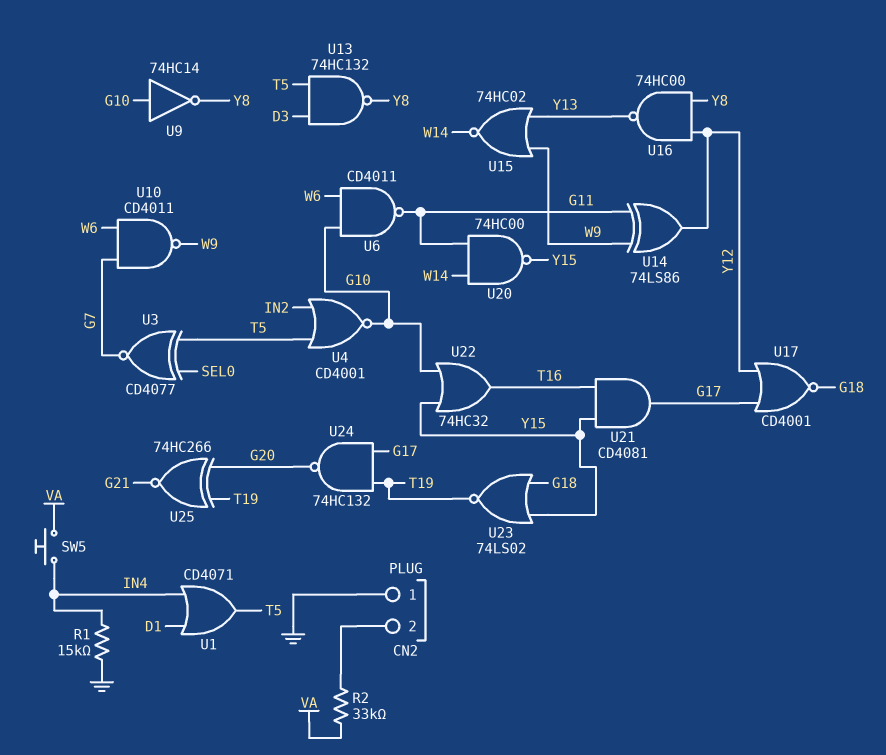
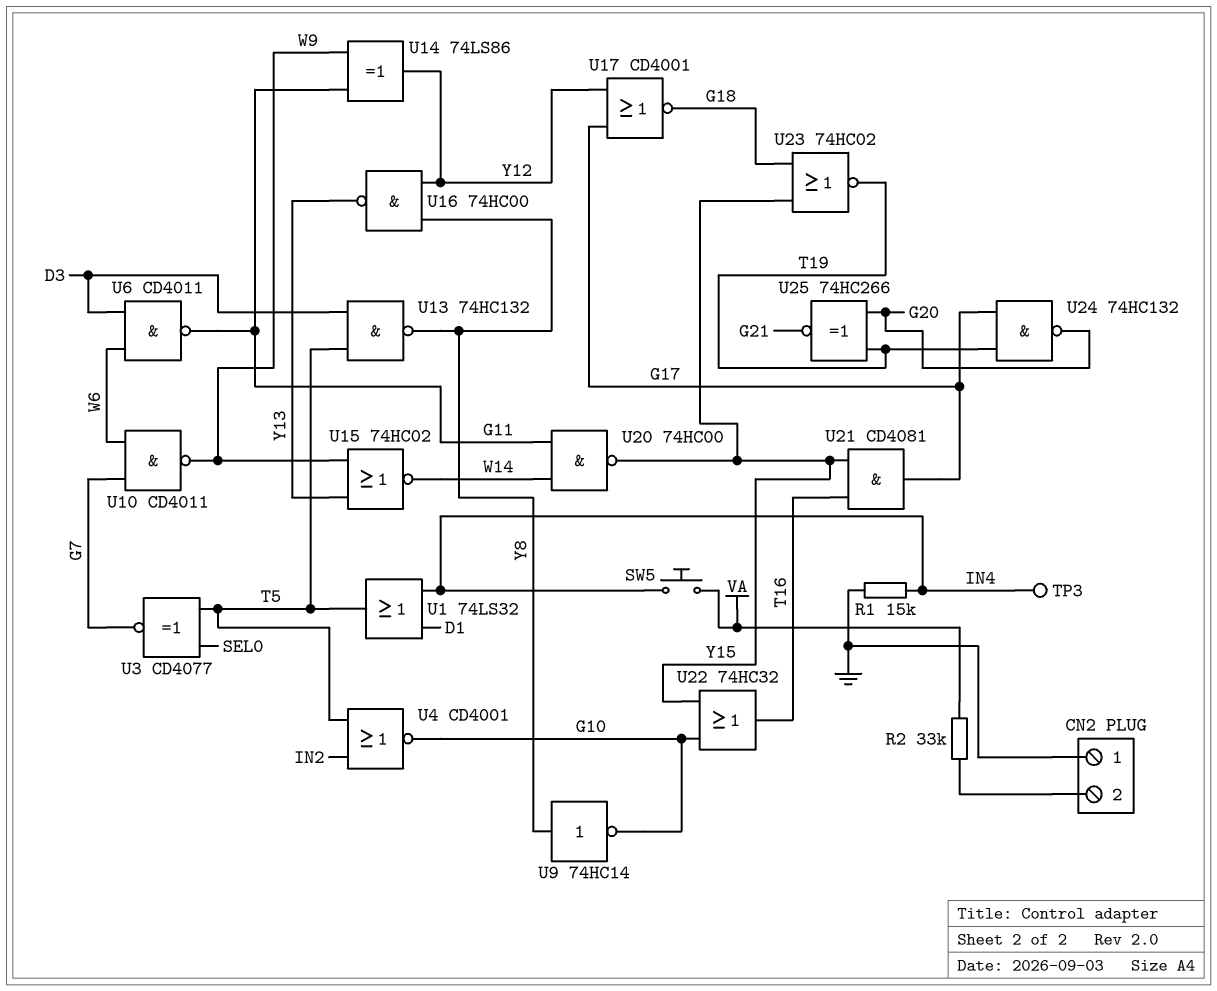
TP3: none -> test point (IN4)
U1: OR CD4071 (in D1, in IN4, out T5) -> OR 74LS32 (in D1, in IN4, out T5)
U6: NAND CD4011 (in G10, in W6, out G11) -> NAND CD4011 (in D3, in W6, out G11)
U9: NOT 74HC14 (in G10, out Y8) -> NOT 74HC14 (in Y8, out G10)
U23: NOR 74LS02 (in G18, in Y15, out T19) -> NOR 74HC02 (in G18, in Y15, out T19)

